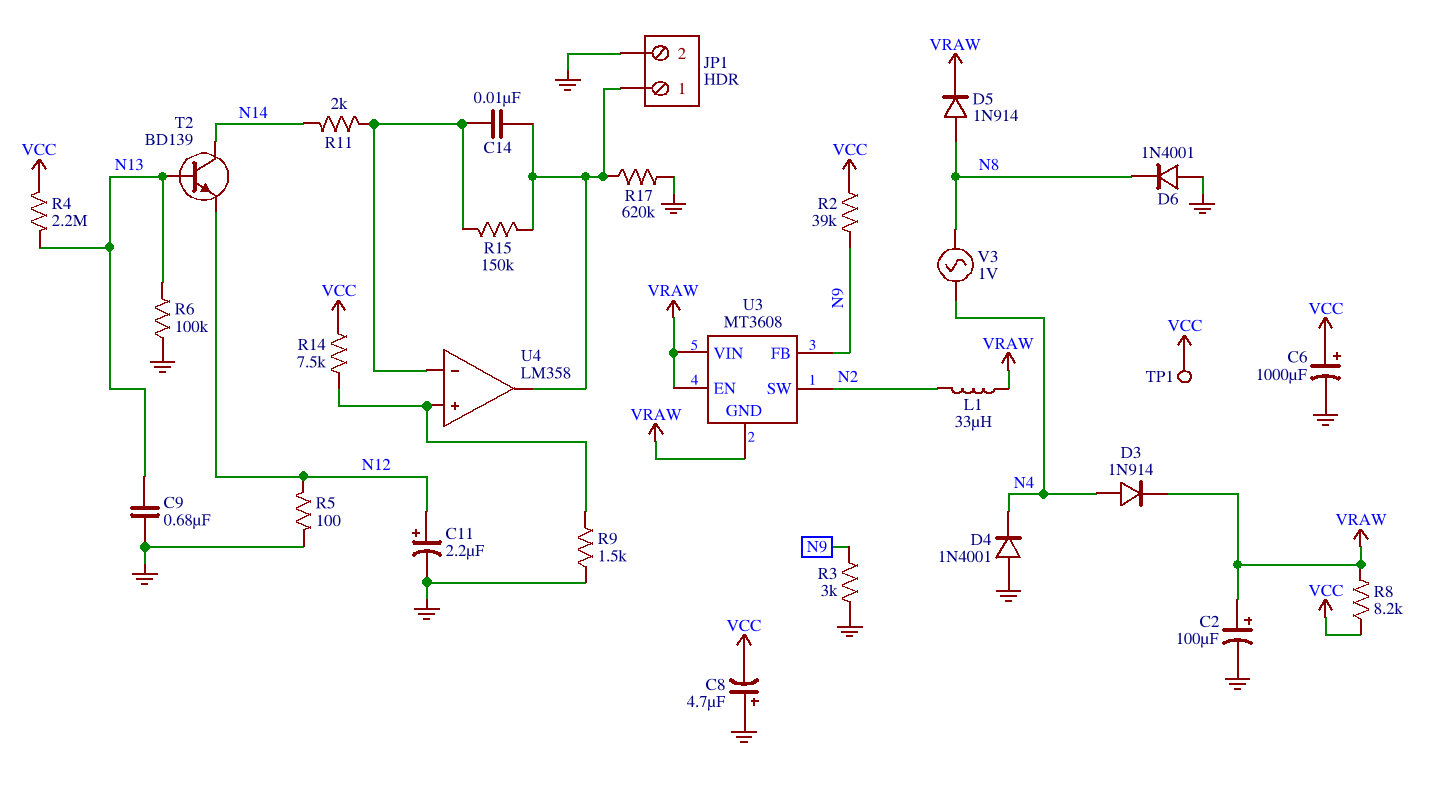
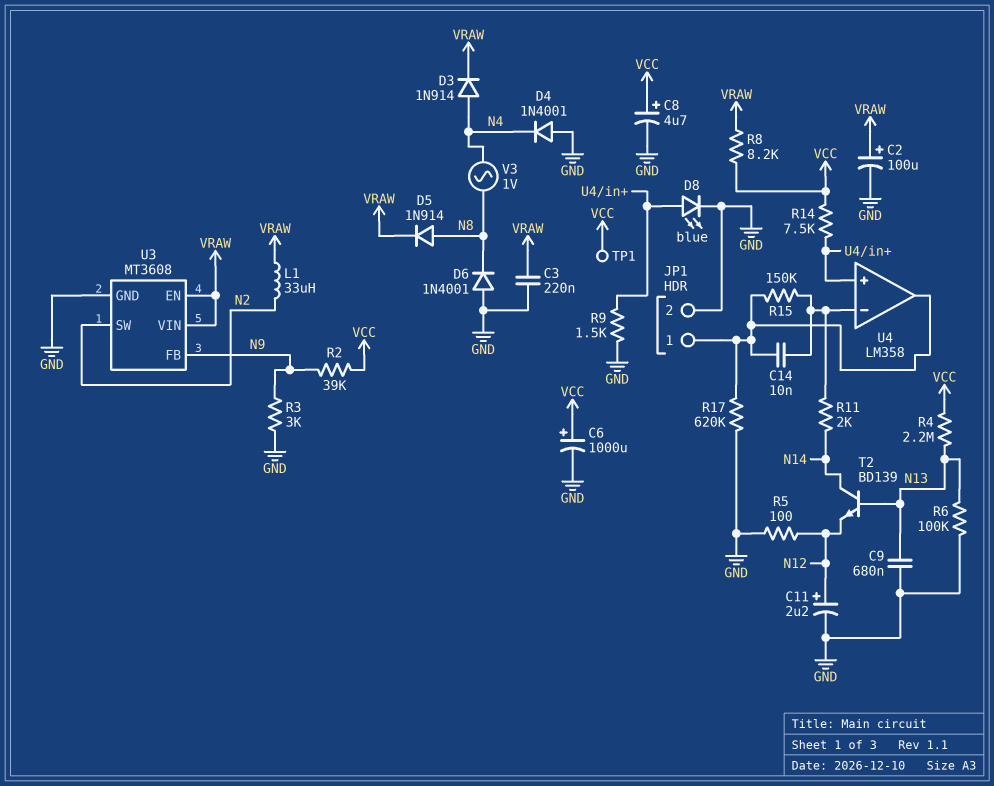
C3: none -> 220nF (GND, VRAW)
C8: 4.7uF (plus GND, minus VCC) -> 4.7uF (plus VCC, minus GND)
D8: none -> LED blue (A U4/in+, K GND)
U3 pin GND: VRAW -> GND

